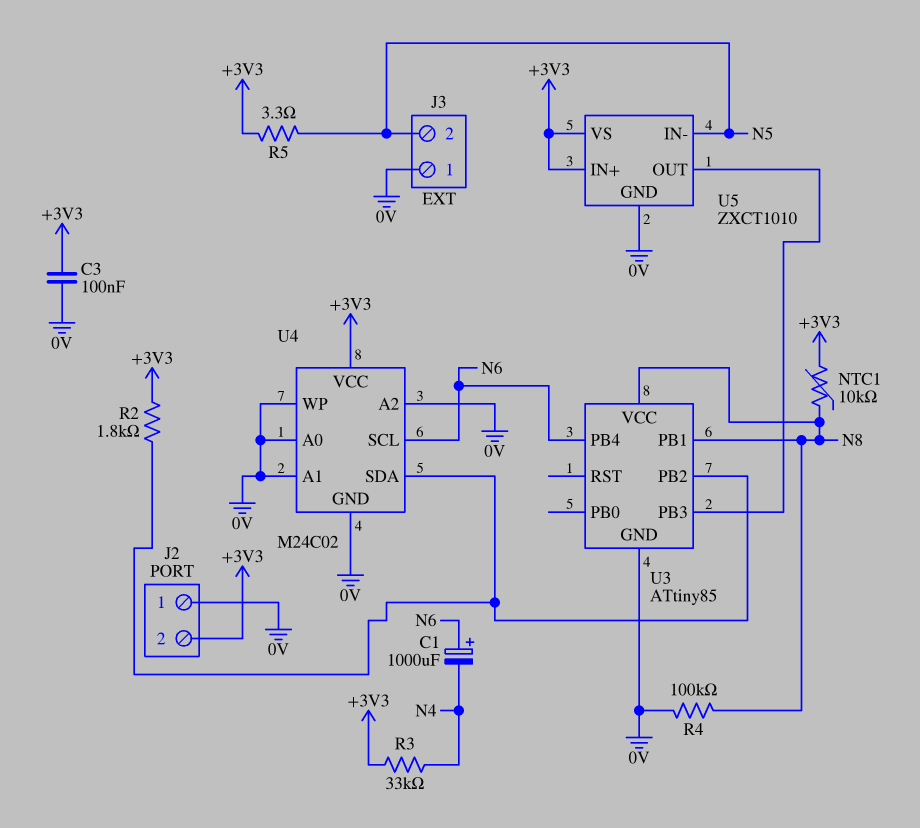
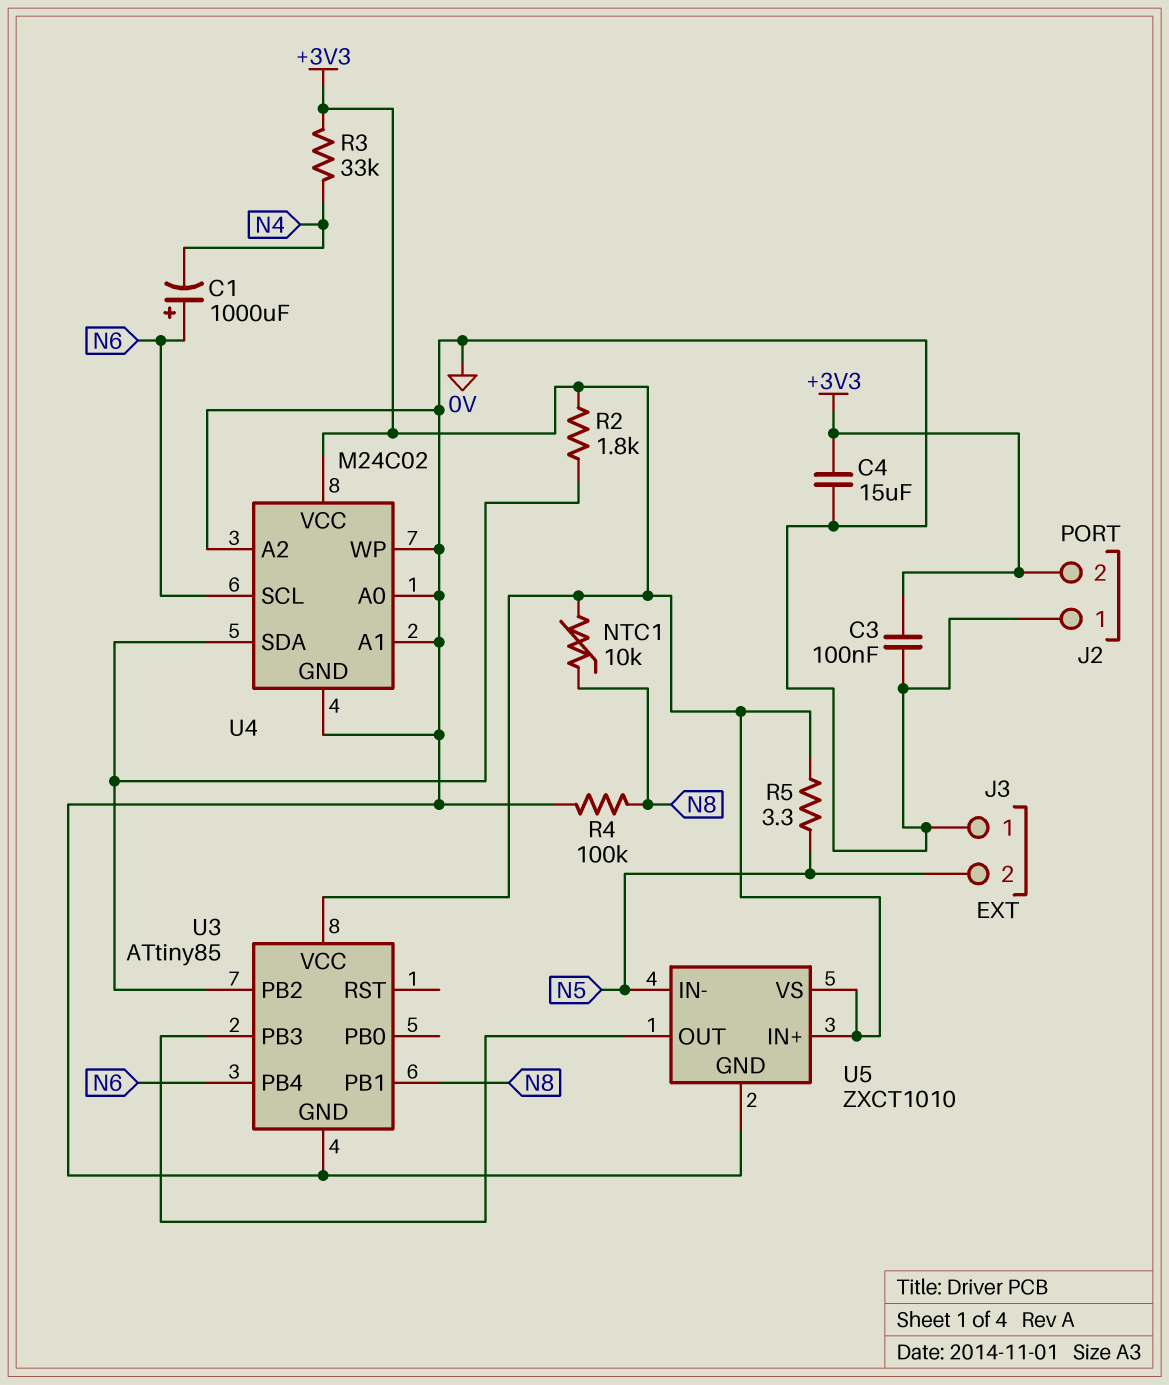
C4: none -> 15uF (+3V3, 0V)
U3 pin VCC: N8 -> +3V3

